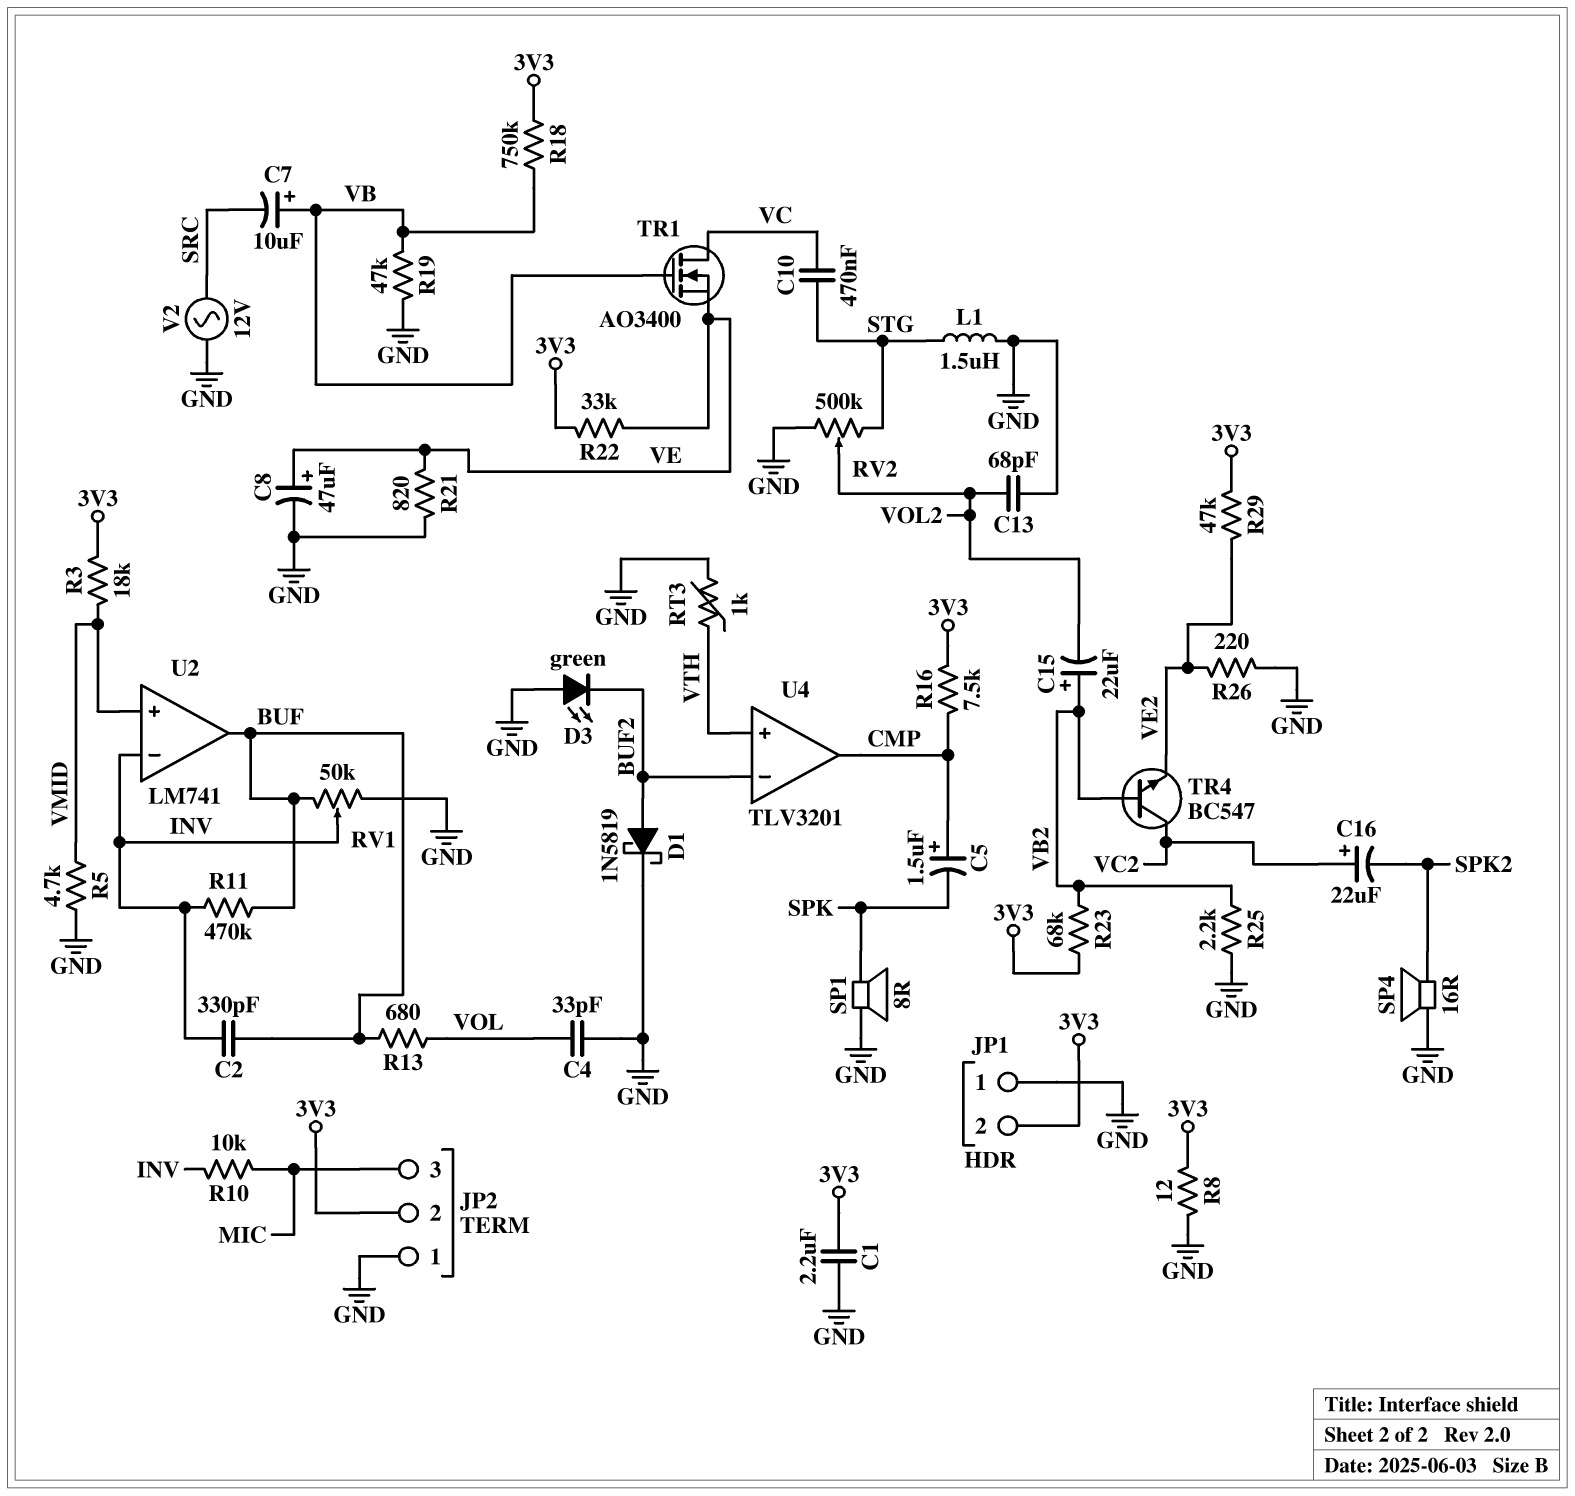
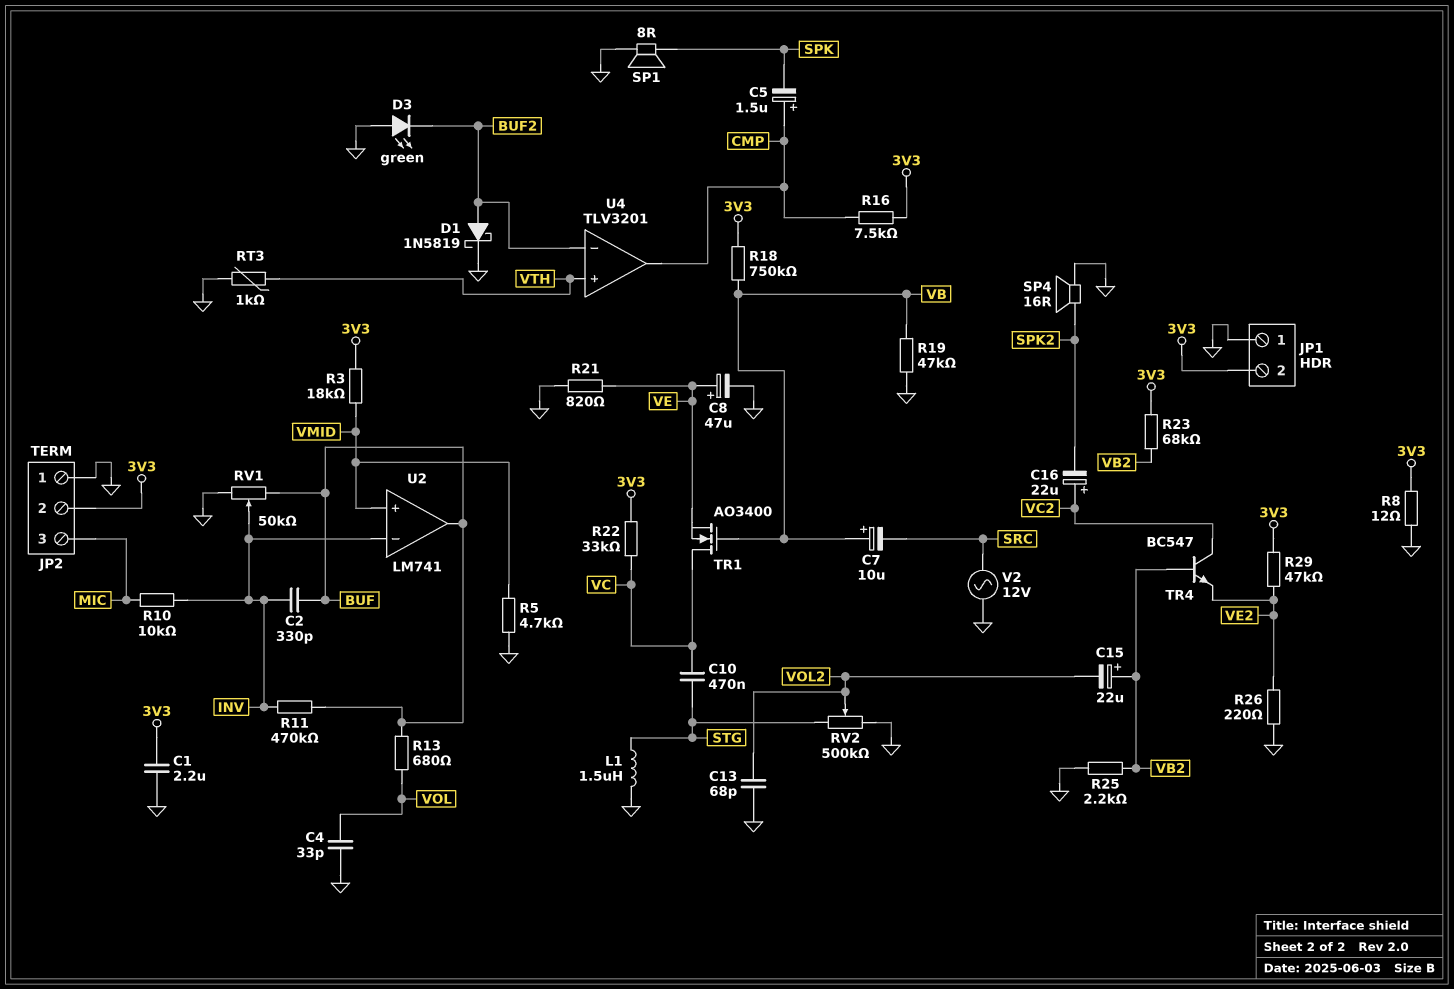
R22: 33k (3V3, VE) -> 33k (3V3, VC)

